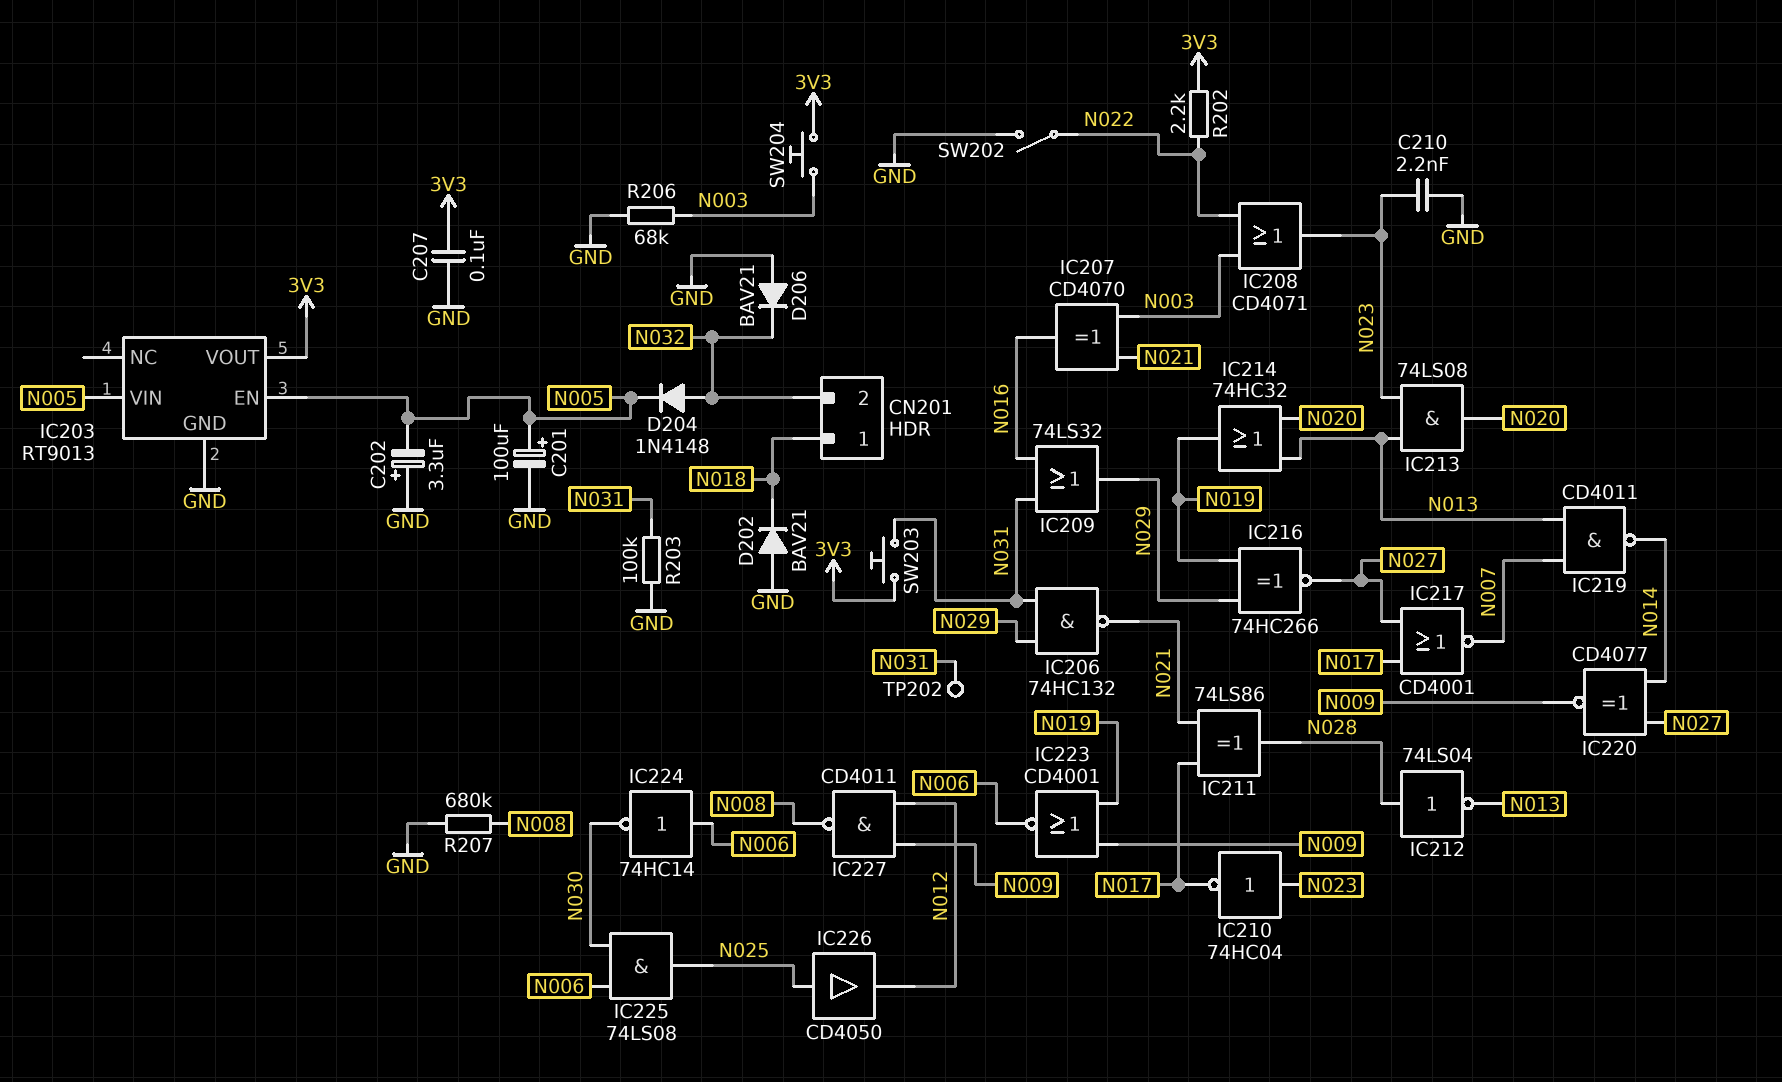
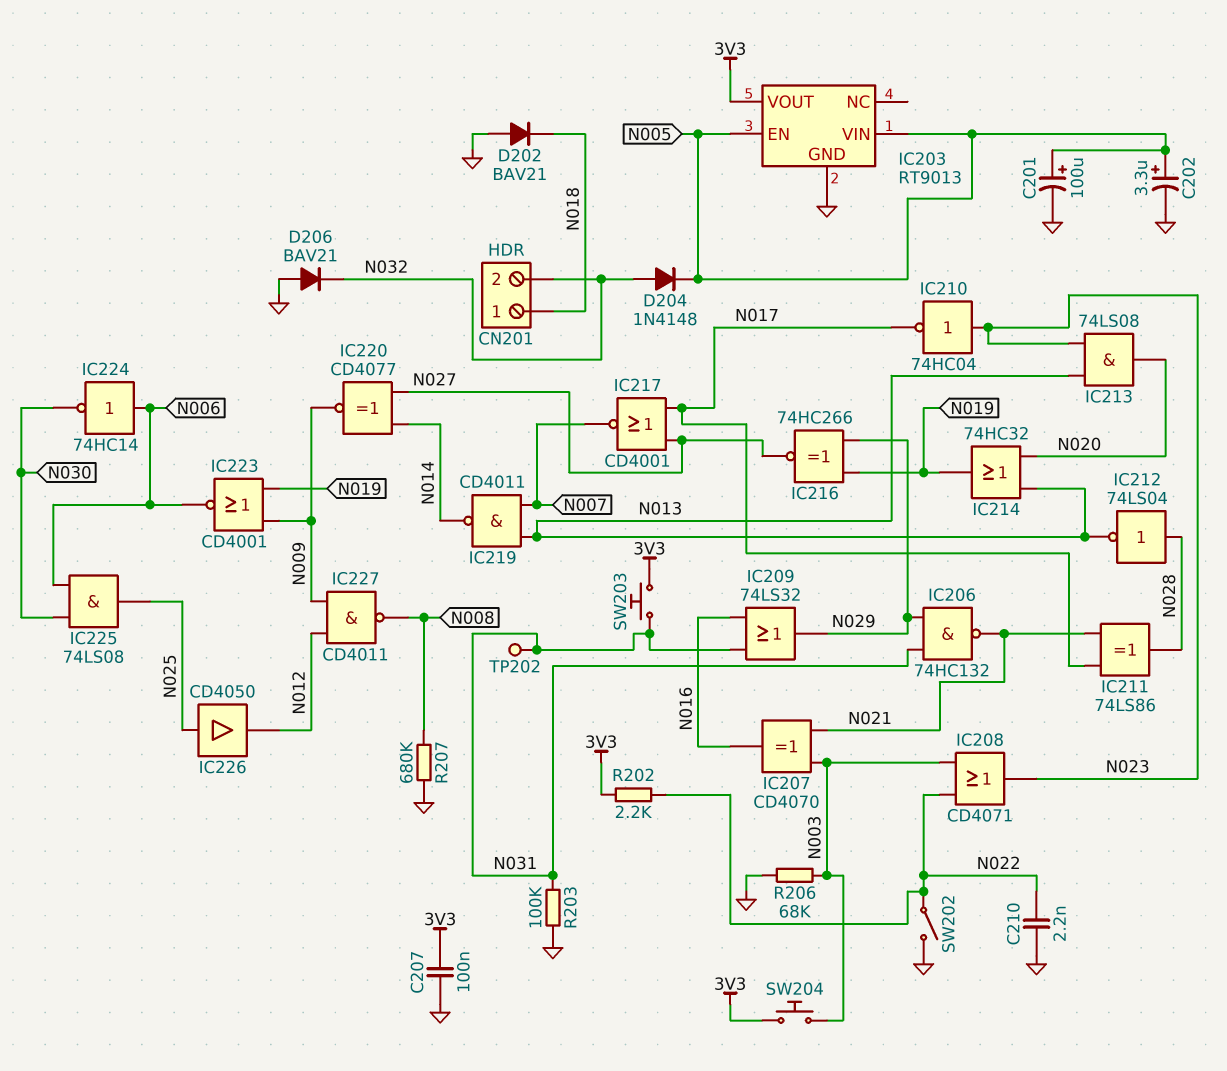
C202: 3.3uF (plus GND, minus N005) -> 3.3uF (plus N005, minus GND)
C210: 2.2nF (GND, N023) -> 2.2nF (GND, N022)

